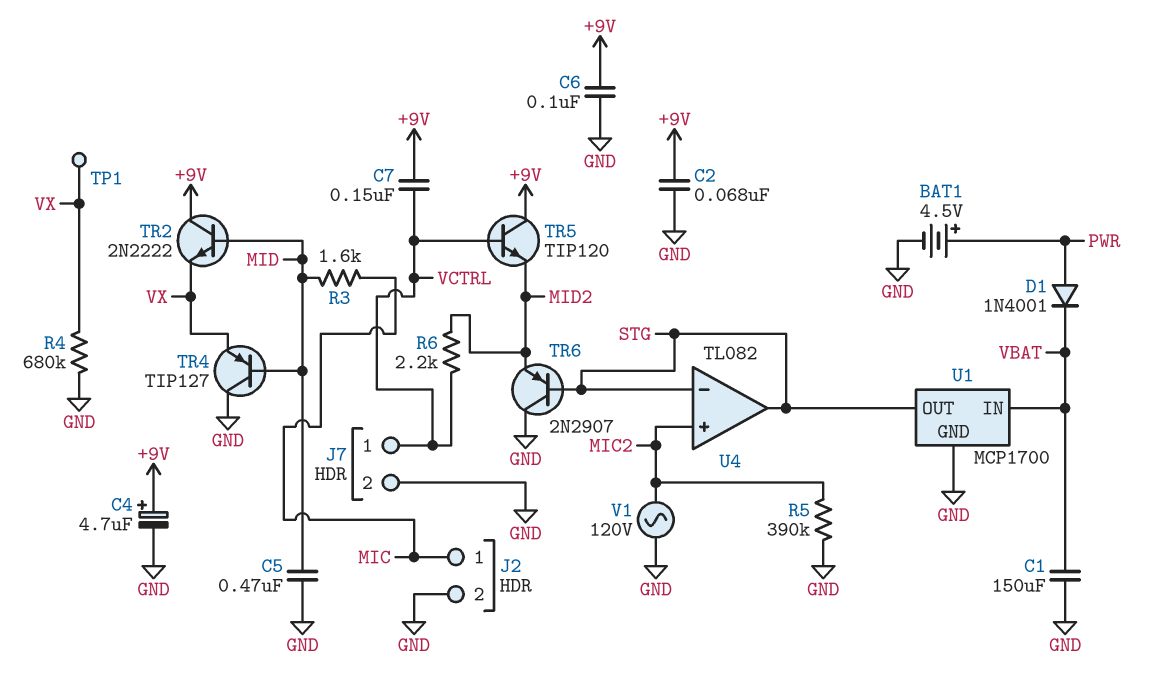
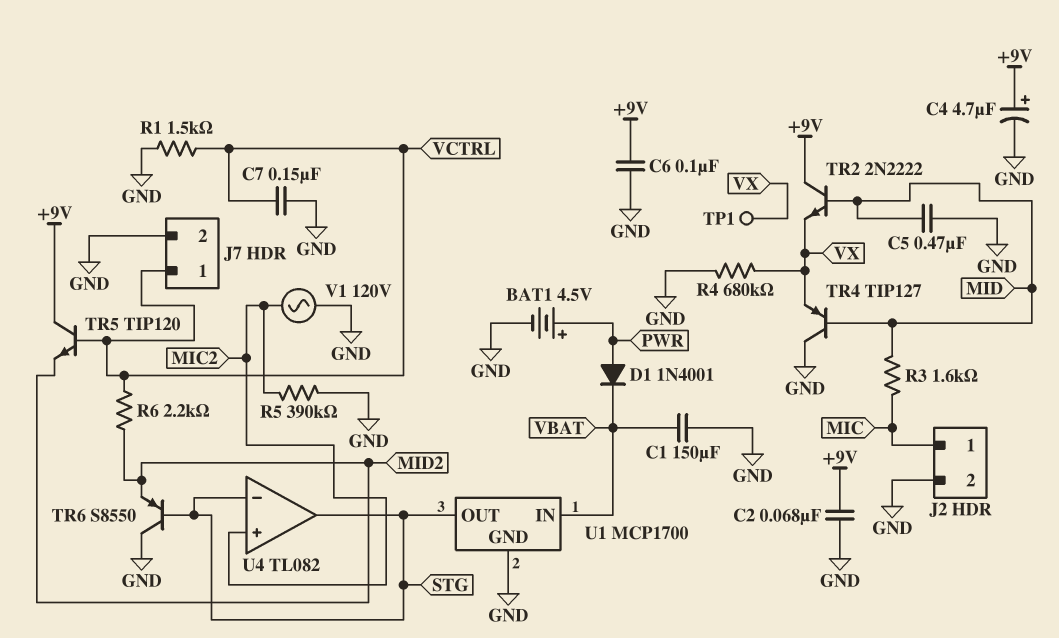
C7: 150nF (+9V, VCTRL) -> 150nF (GND, VCTRL)
R1: none -> 1.5k (GND, VCTRL)
TR6: PNP 2N2907 (B STG, C GND, E MID2) -> PNP S8550 (B STG, C GND, E MID2)

